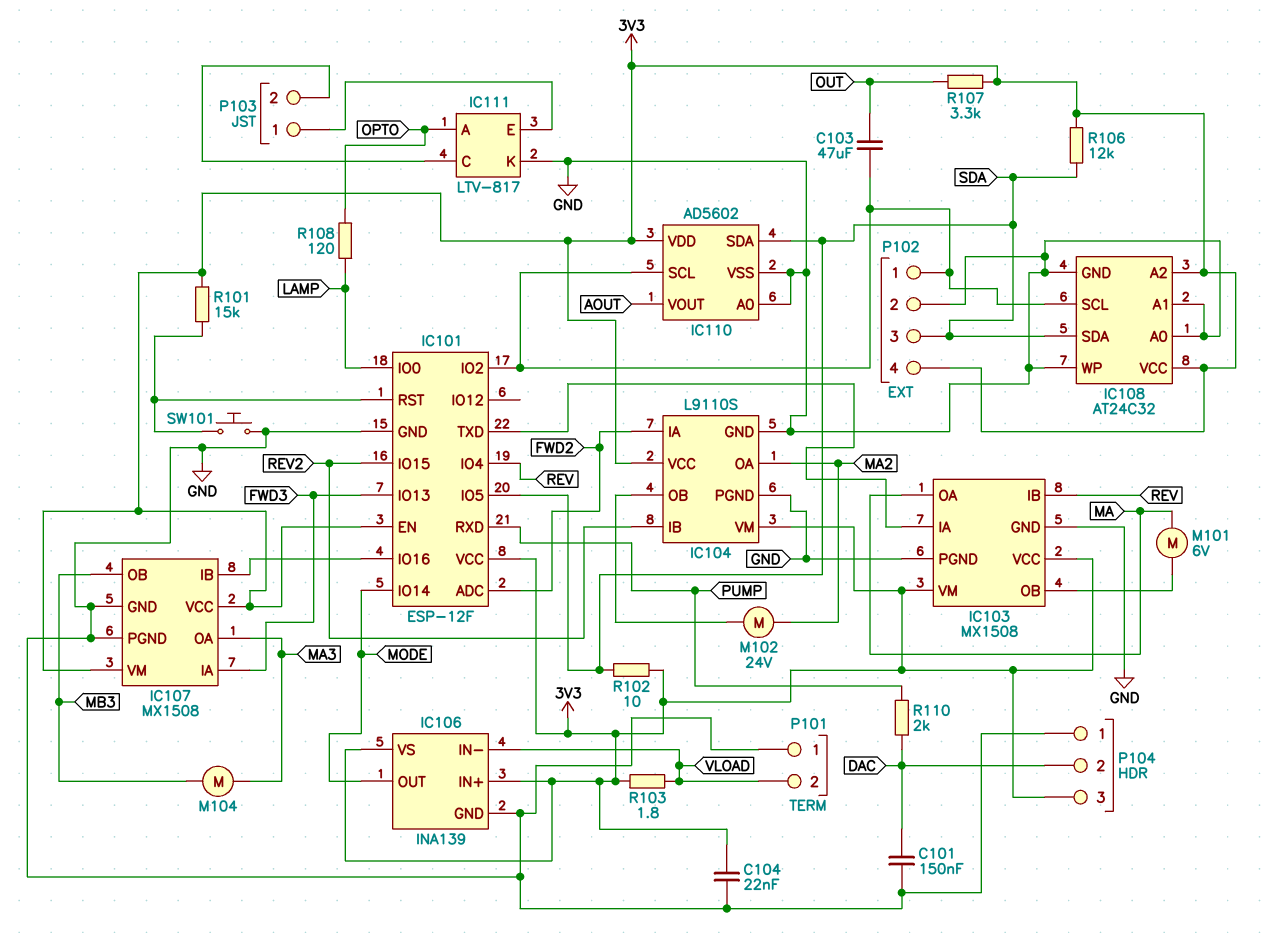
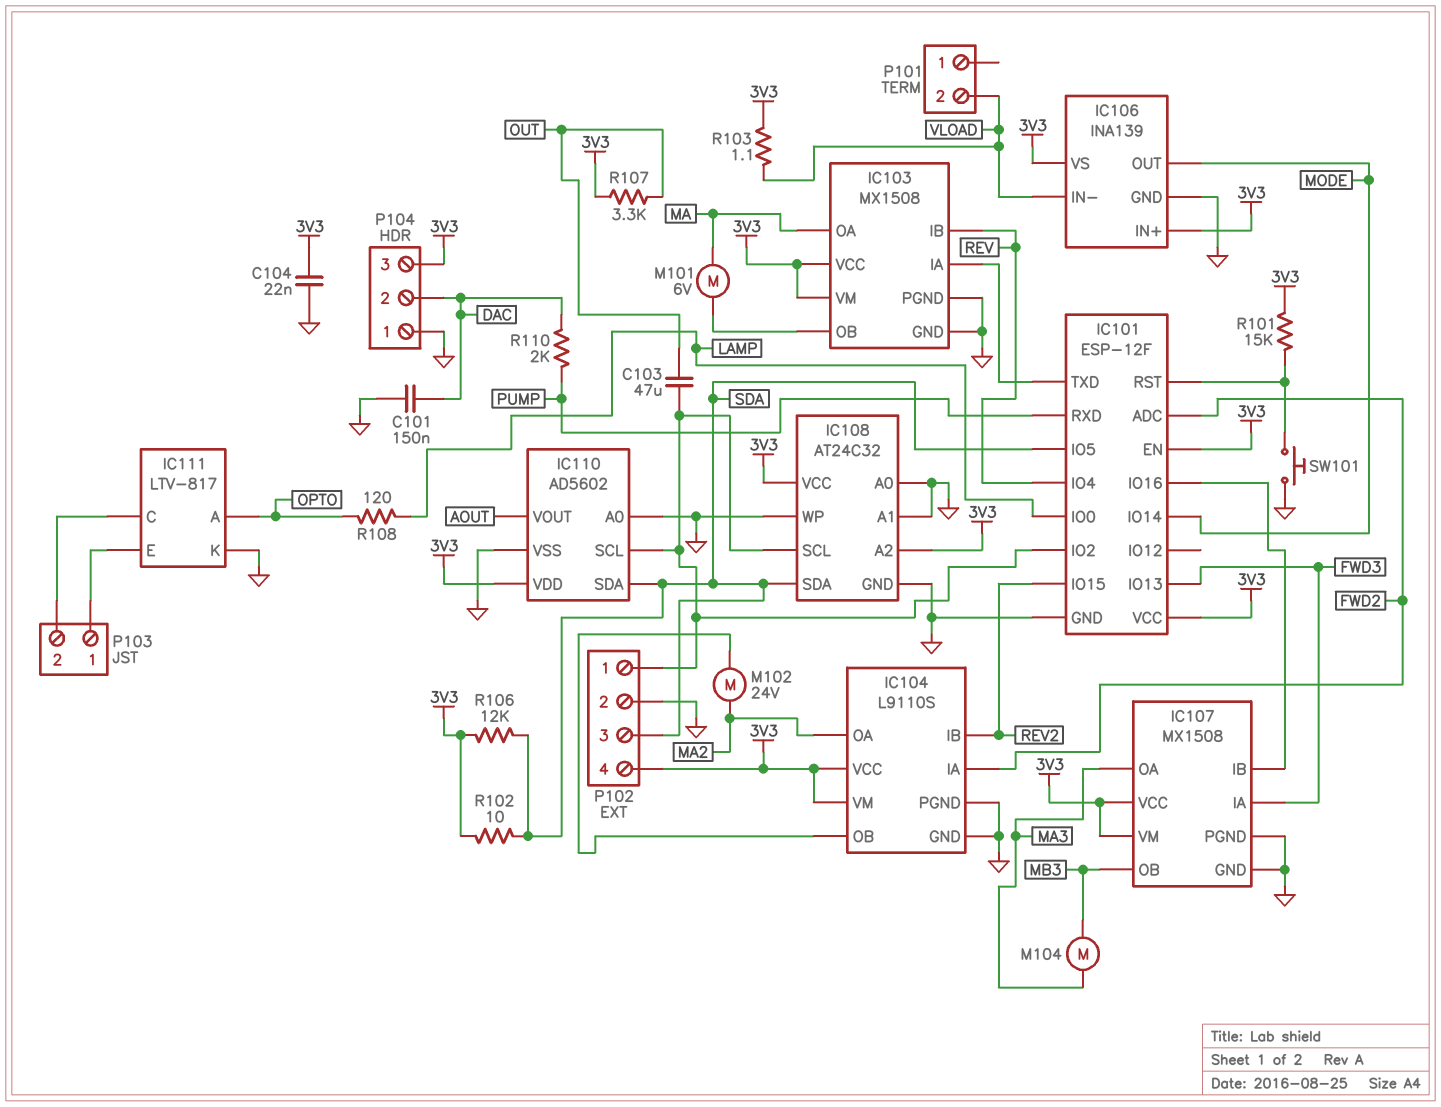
P101 pin 1: GND -> none
R103: 1.8 (3V3, VLOAD) -> 1.1 (3V3, VLOAD)

